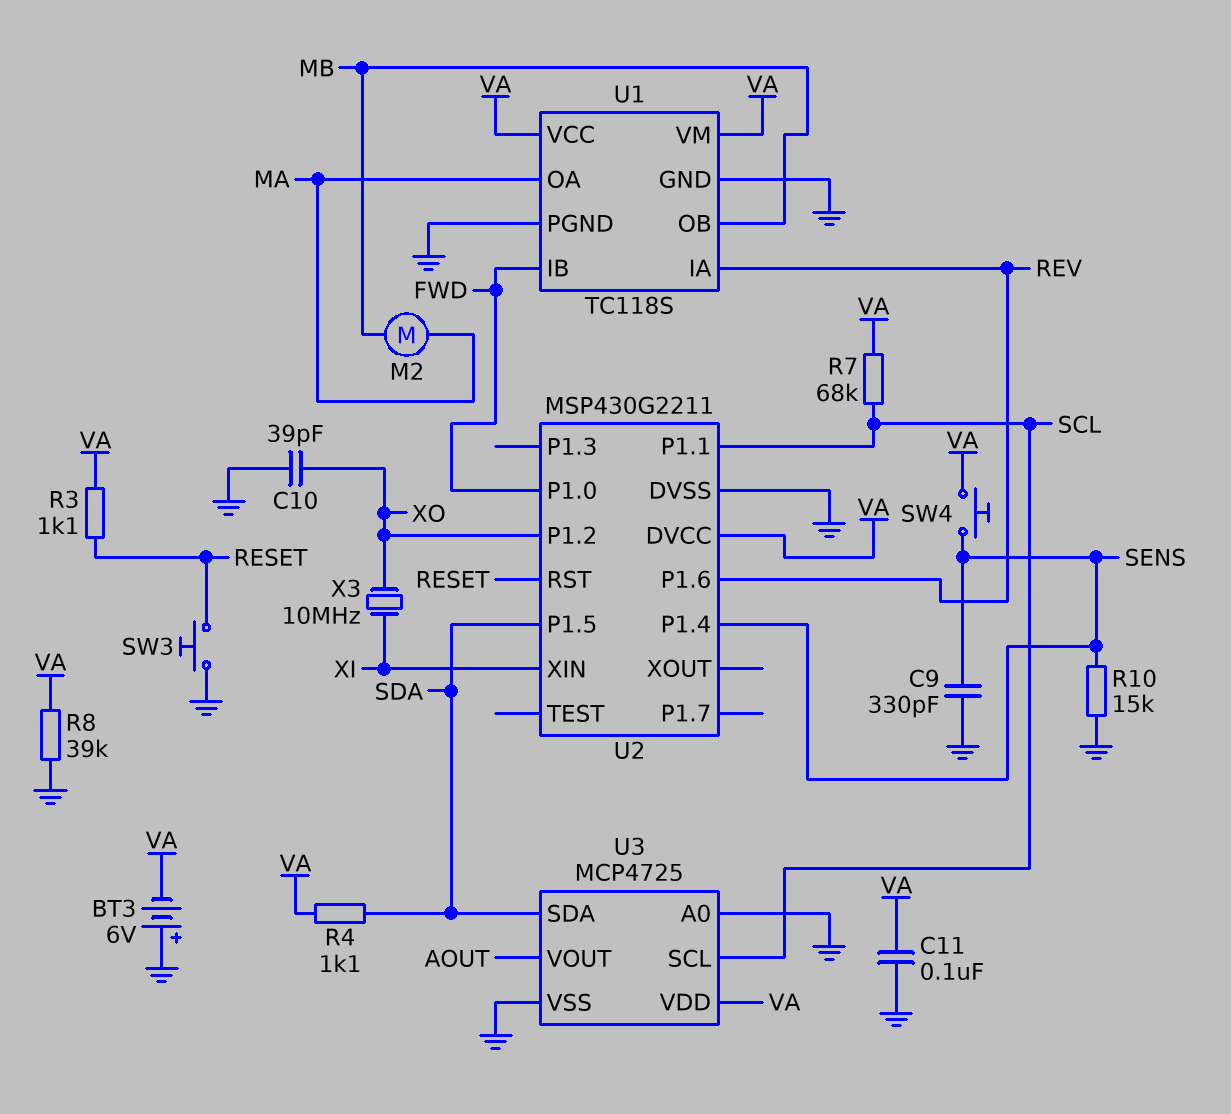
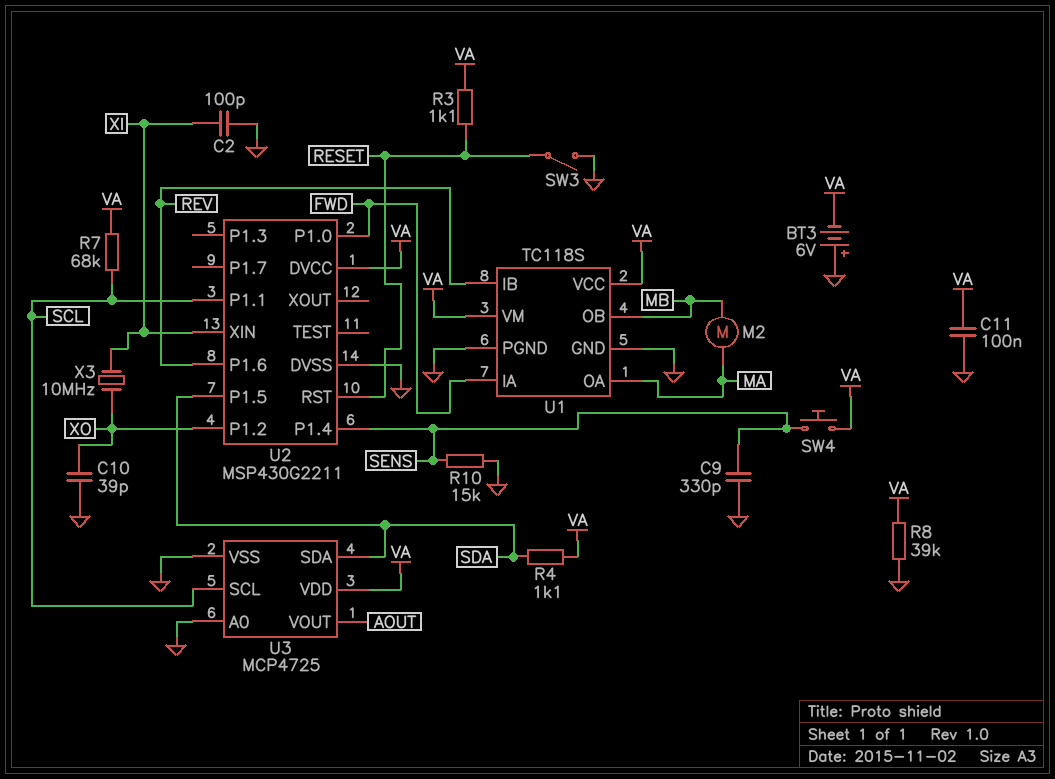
C2: none -> 100pF (GND, XI)
SW3: button (GND, RESET) -> switch (GND, RESET)
U1 pin IA: REV -> FWD
U1 pin IB: FWD -> REV

